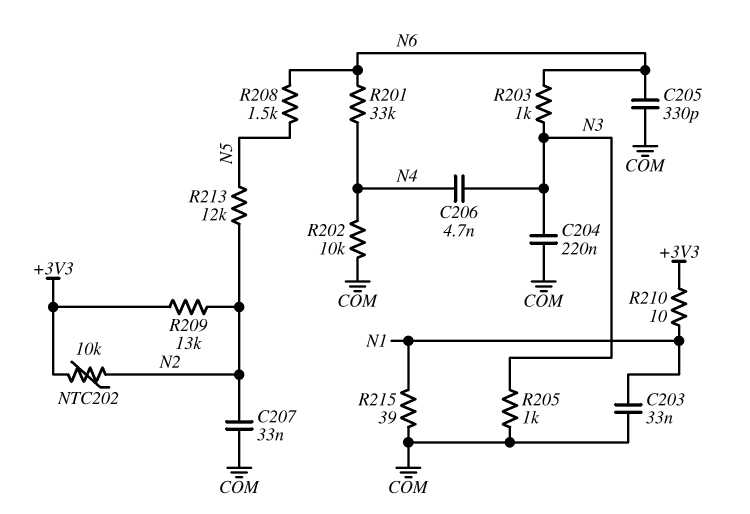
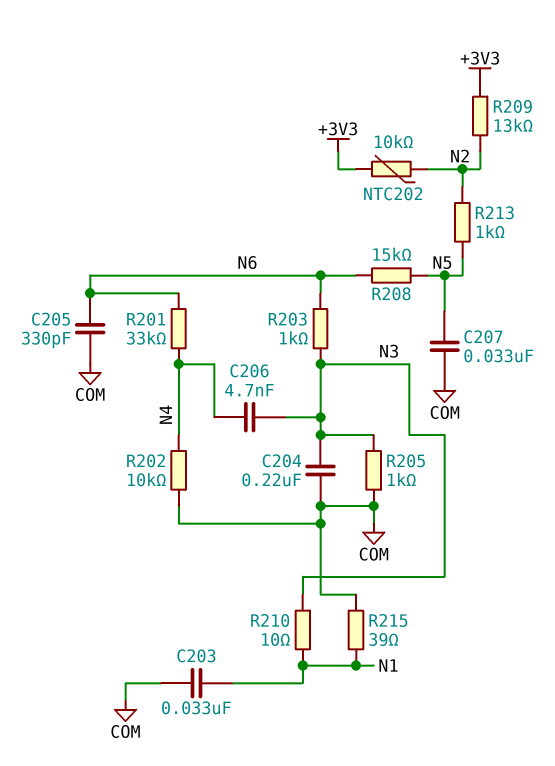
C207: 33nF (COM, N2) -> 33nF (COM, N5)
R208: 1.5k (N5, N6) -> 15k (N5, N6)
R210: 10 (+3V3, N1) -> 10 (N1, N3)
R213: 12k (N2, N5) -> 1k (N2, N5)

